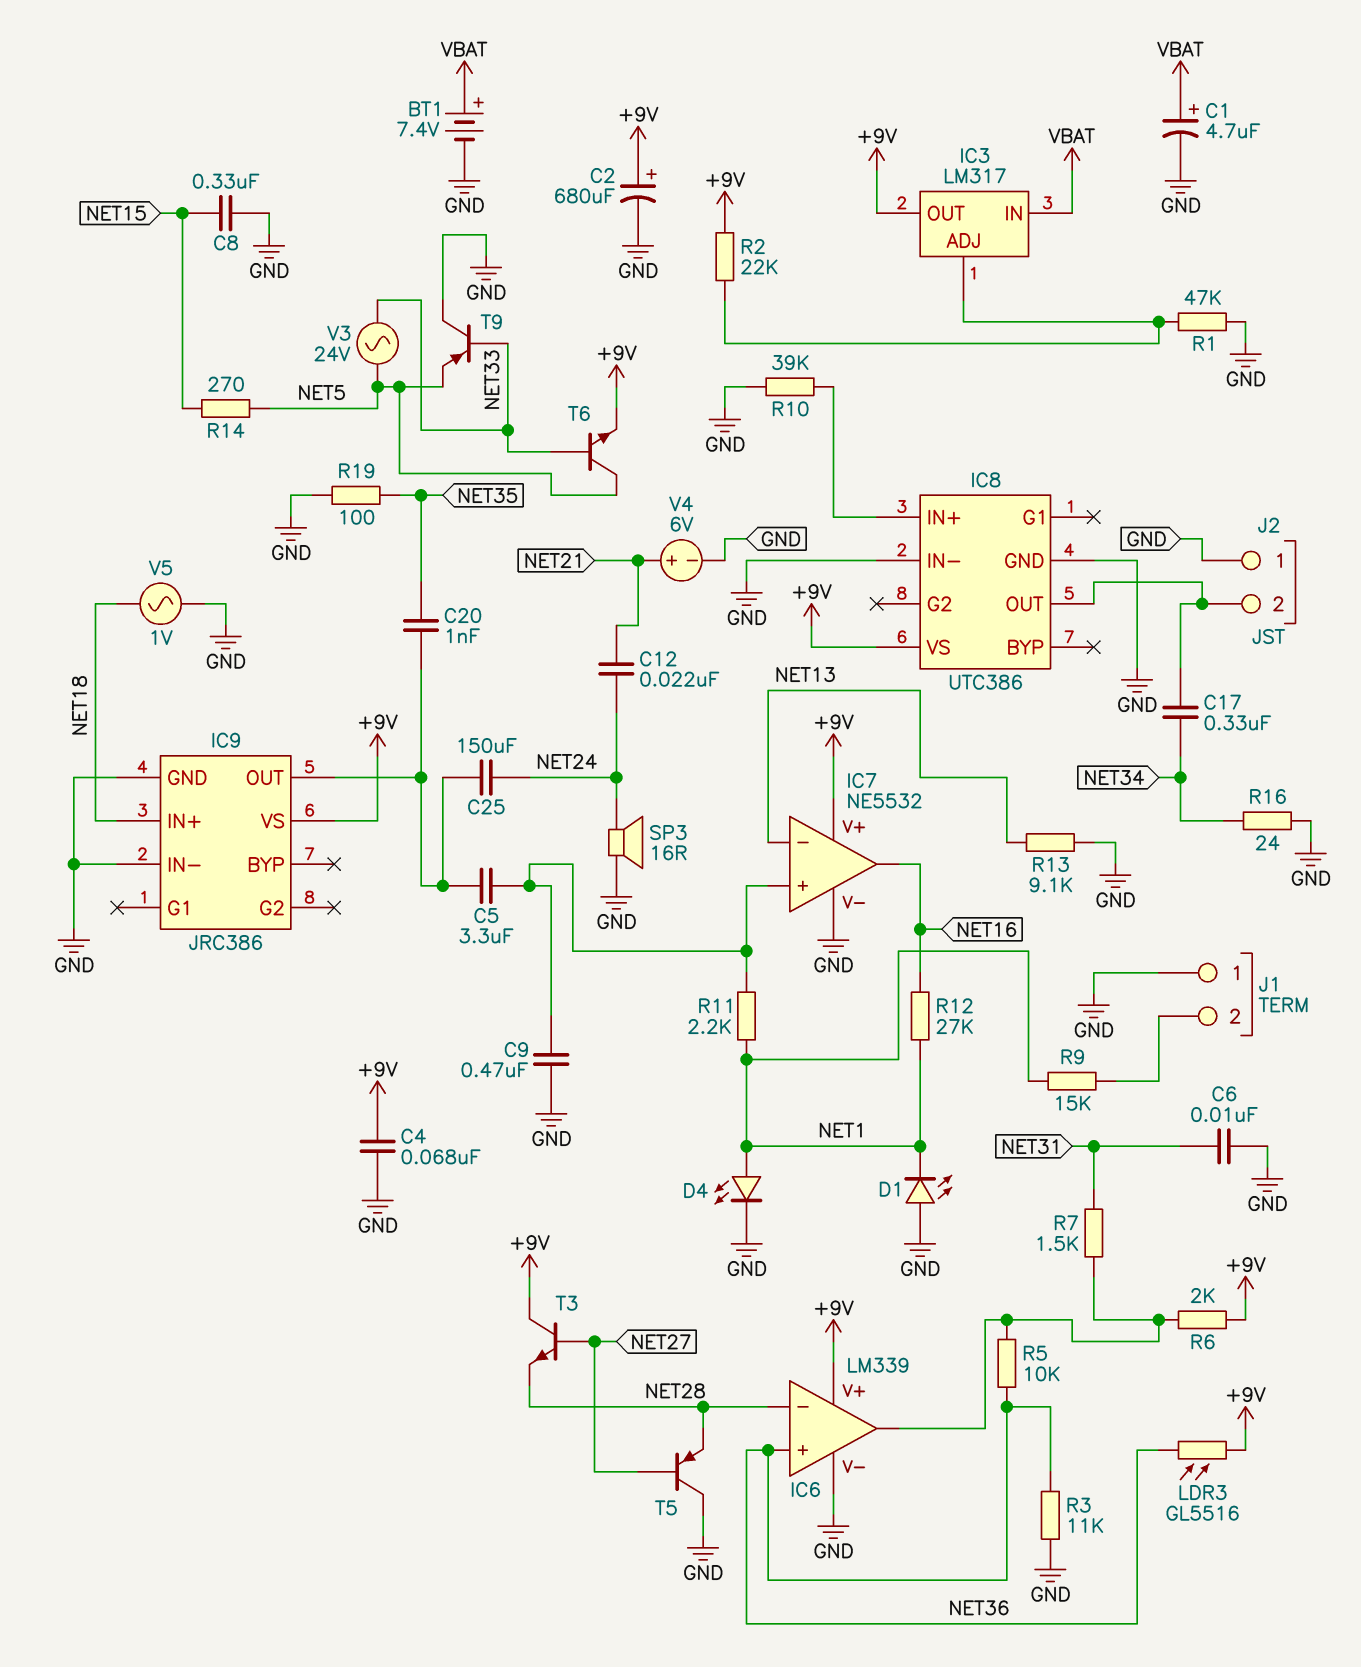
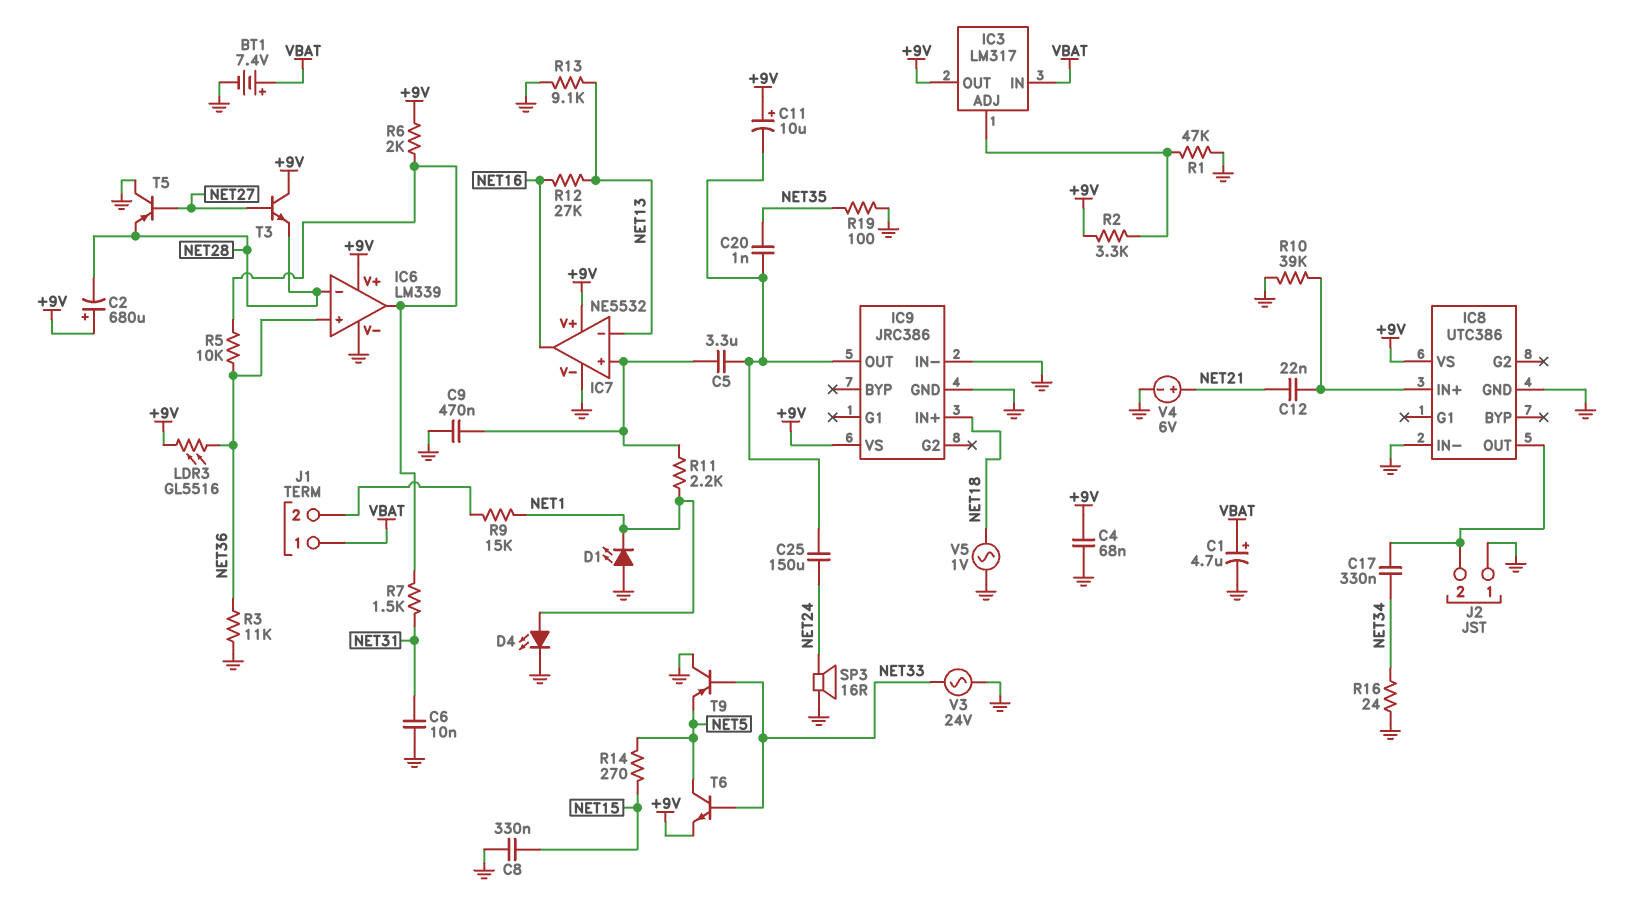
C2: 680uF (plus +9V, minus GND) -> 680uF (plus +9V, minus NET28)
C11: none -> 10uF (plus +9V, minus IC9/OUT)
C12: 22nF (NET21, NET24) -> 22nF (IC8/IN+, NET21)
J1 pin 1: GND -> VBAT
R2: 22k (+9V, IC3/ADJ) -> 3.3k (+9V, IC3/ADJ)
R12: 27k (NET1, NET16) -> 27k (NET13, NET16)
V3: AC 24V (NET5, NET33) -> AC 24V (GND, NET33)

